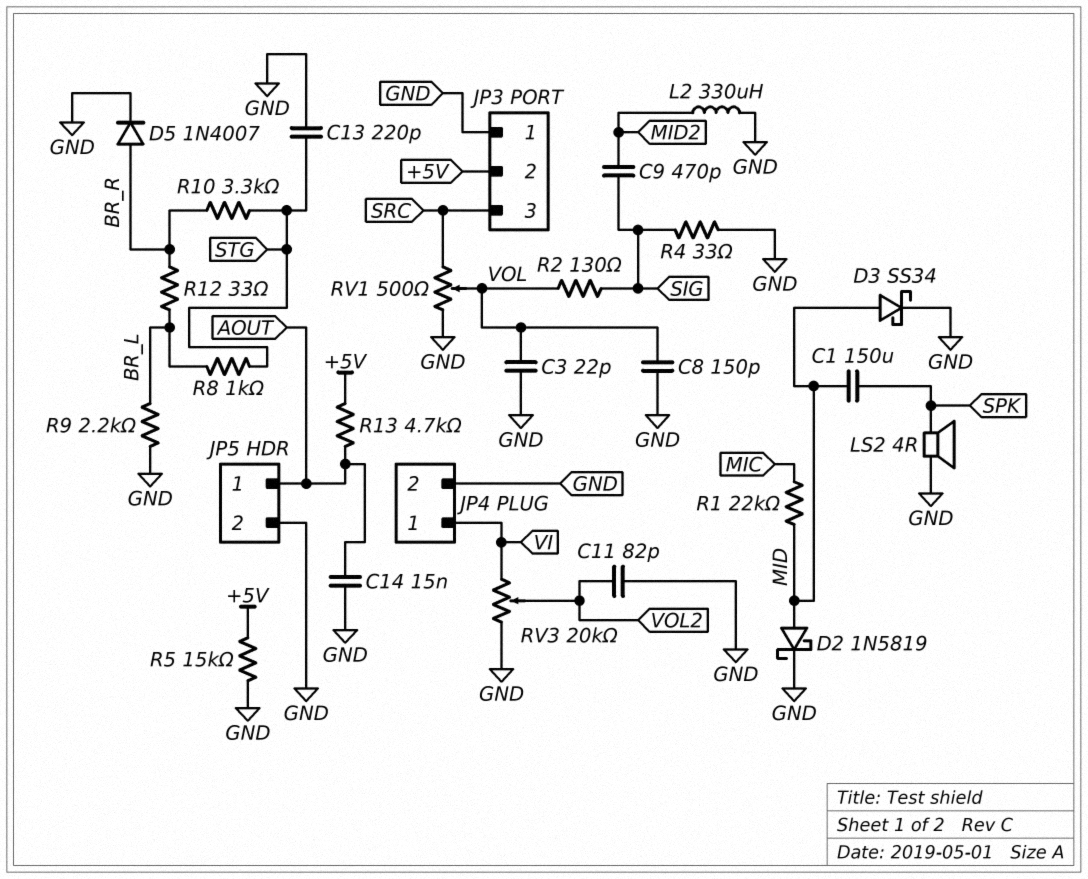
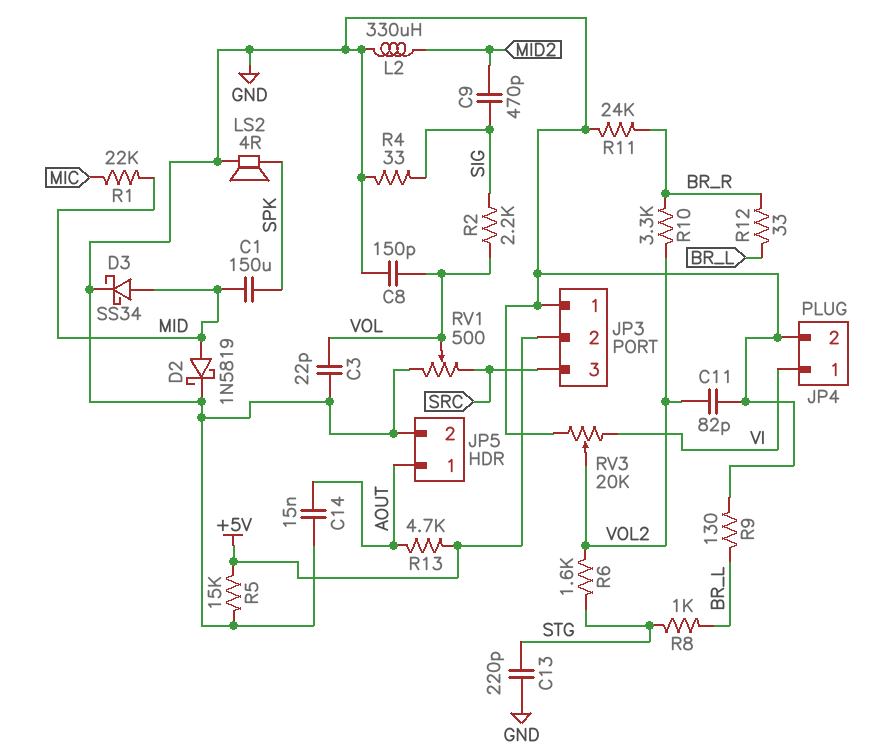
D5: diode 1N4007 (A BR_R, K GND) -> none
R2: 130 (SIG, VOL) -> 2.2k (SIG, VOL)
R6: none -> 1.6k (STG, VOL2)
R9: 2.2k (BR_L, GND) -> 130 (BR_L, GND)
R10: 3.3k (BR_R, STG) -> 3.3k (BR_R, VOL2)
R11: none -> 24k (BR_R, GND)

